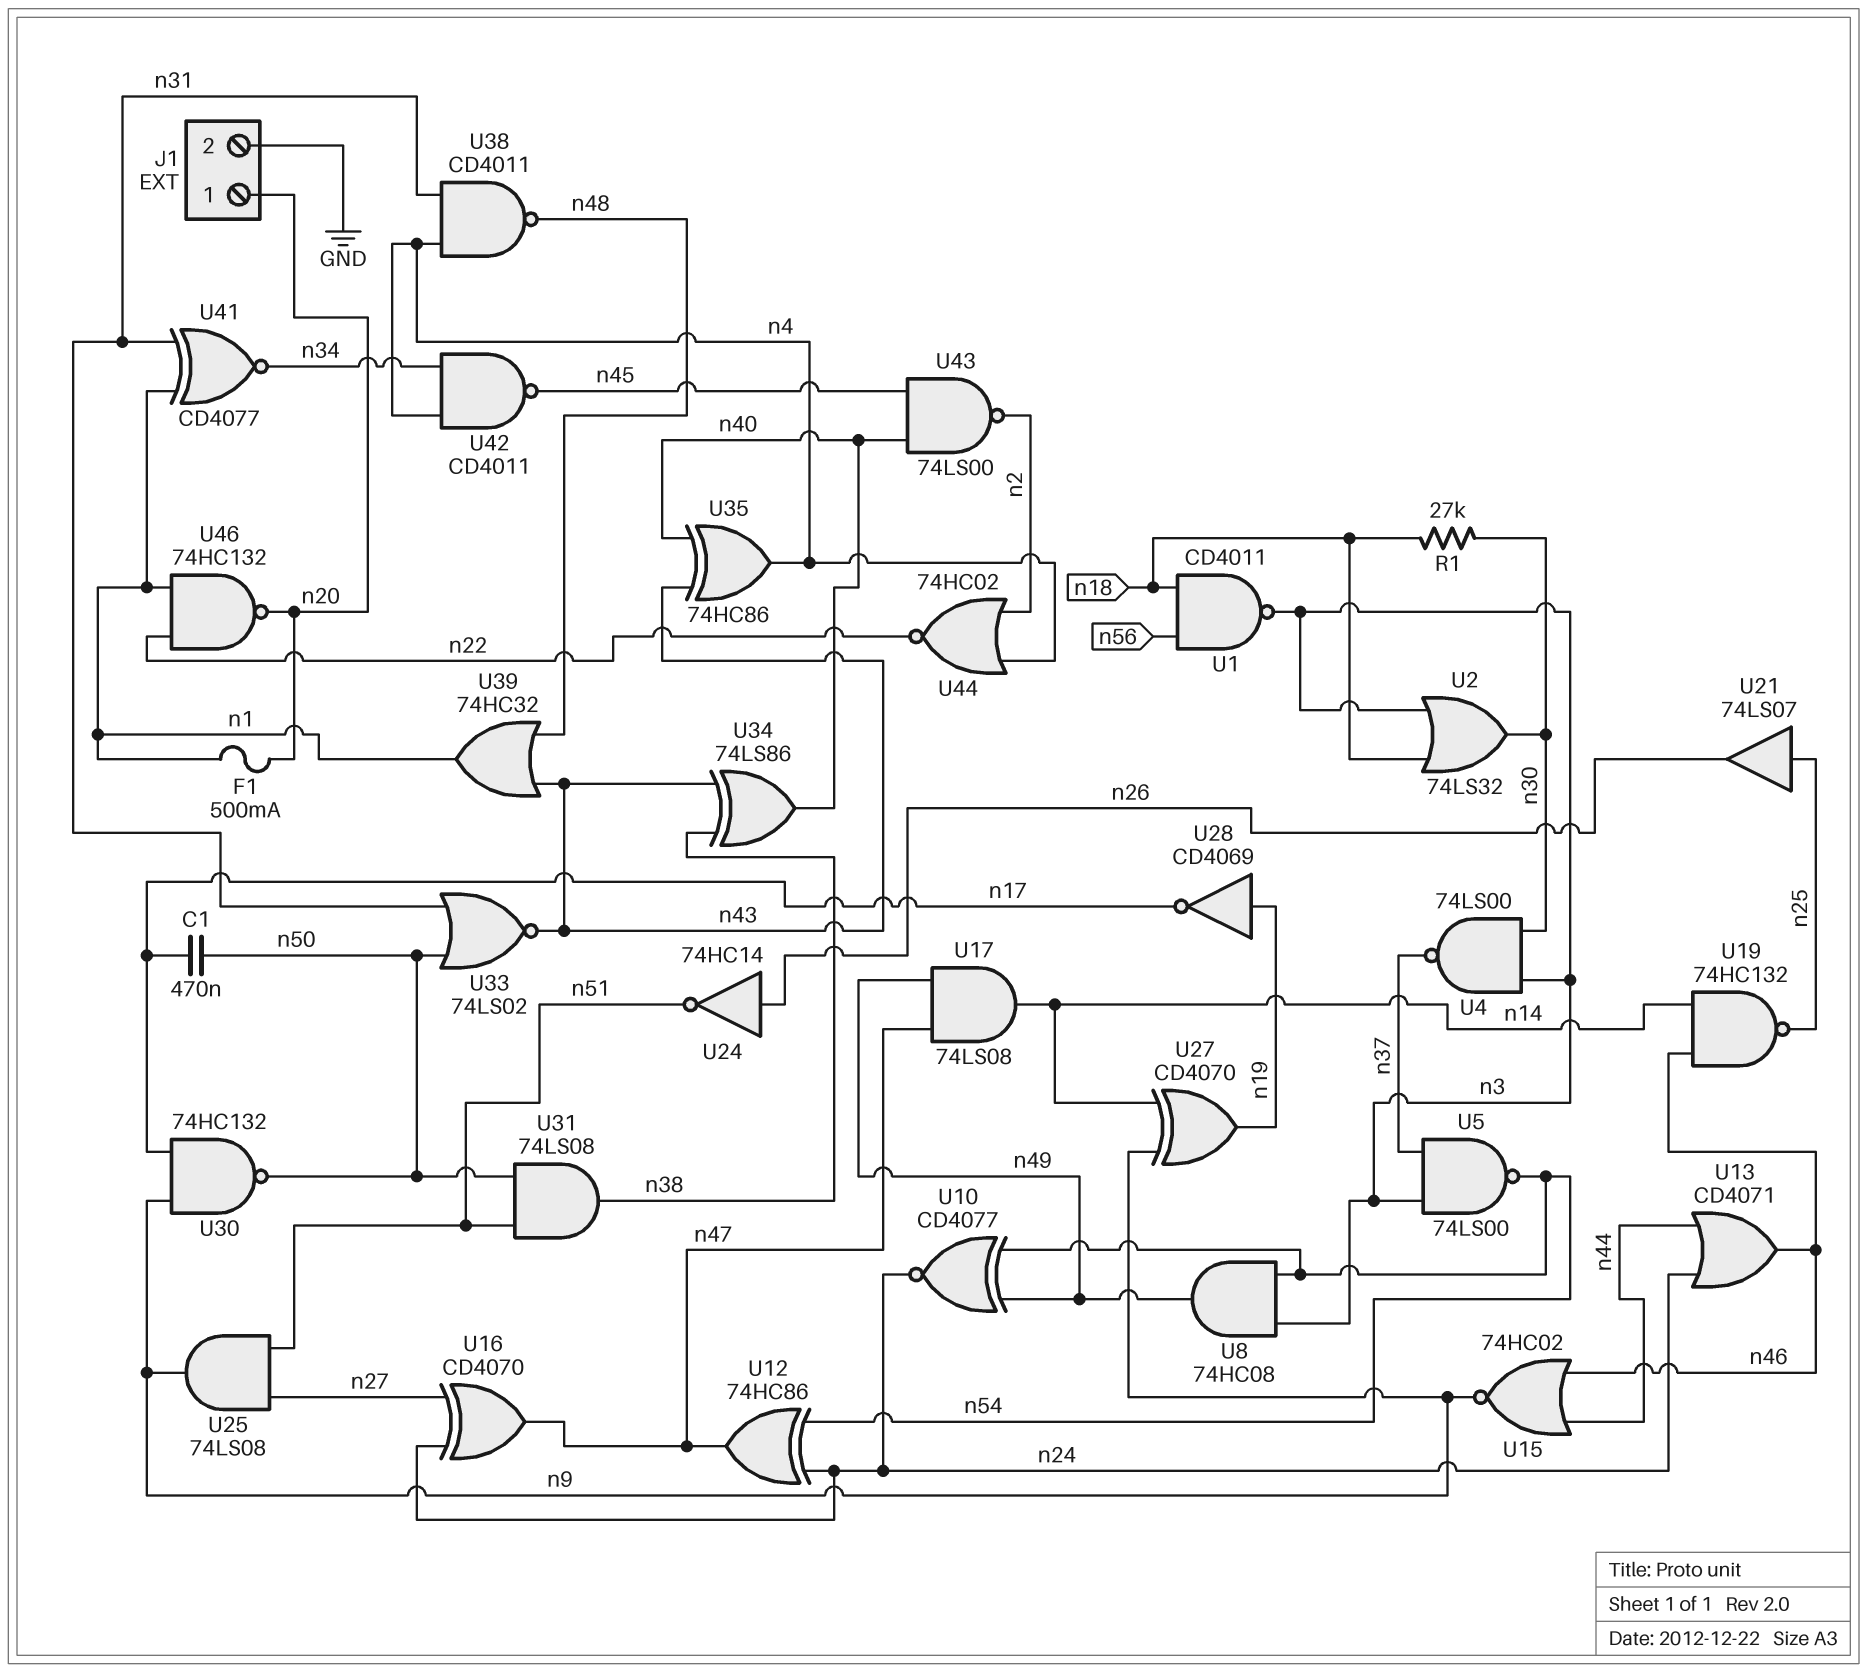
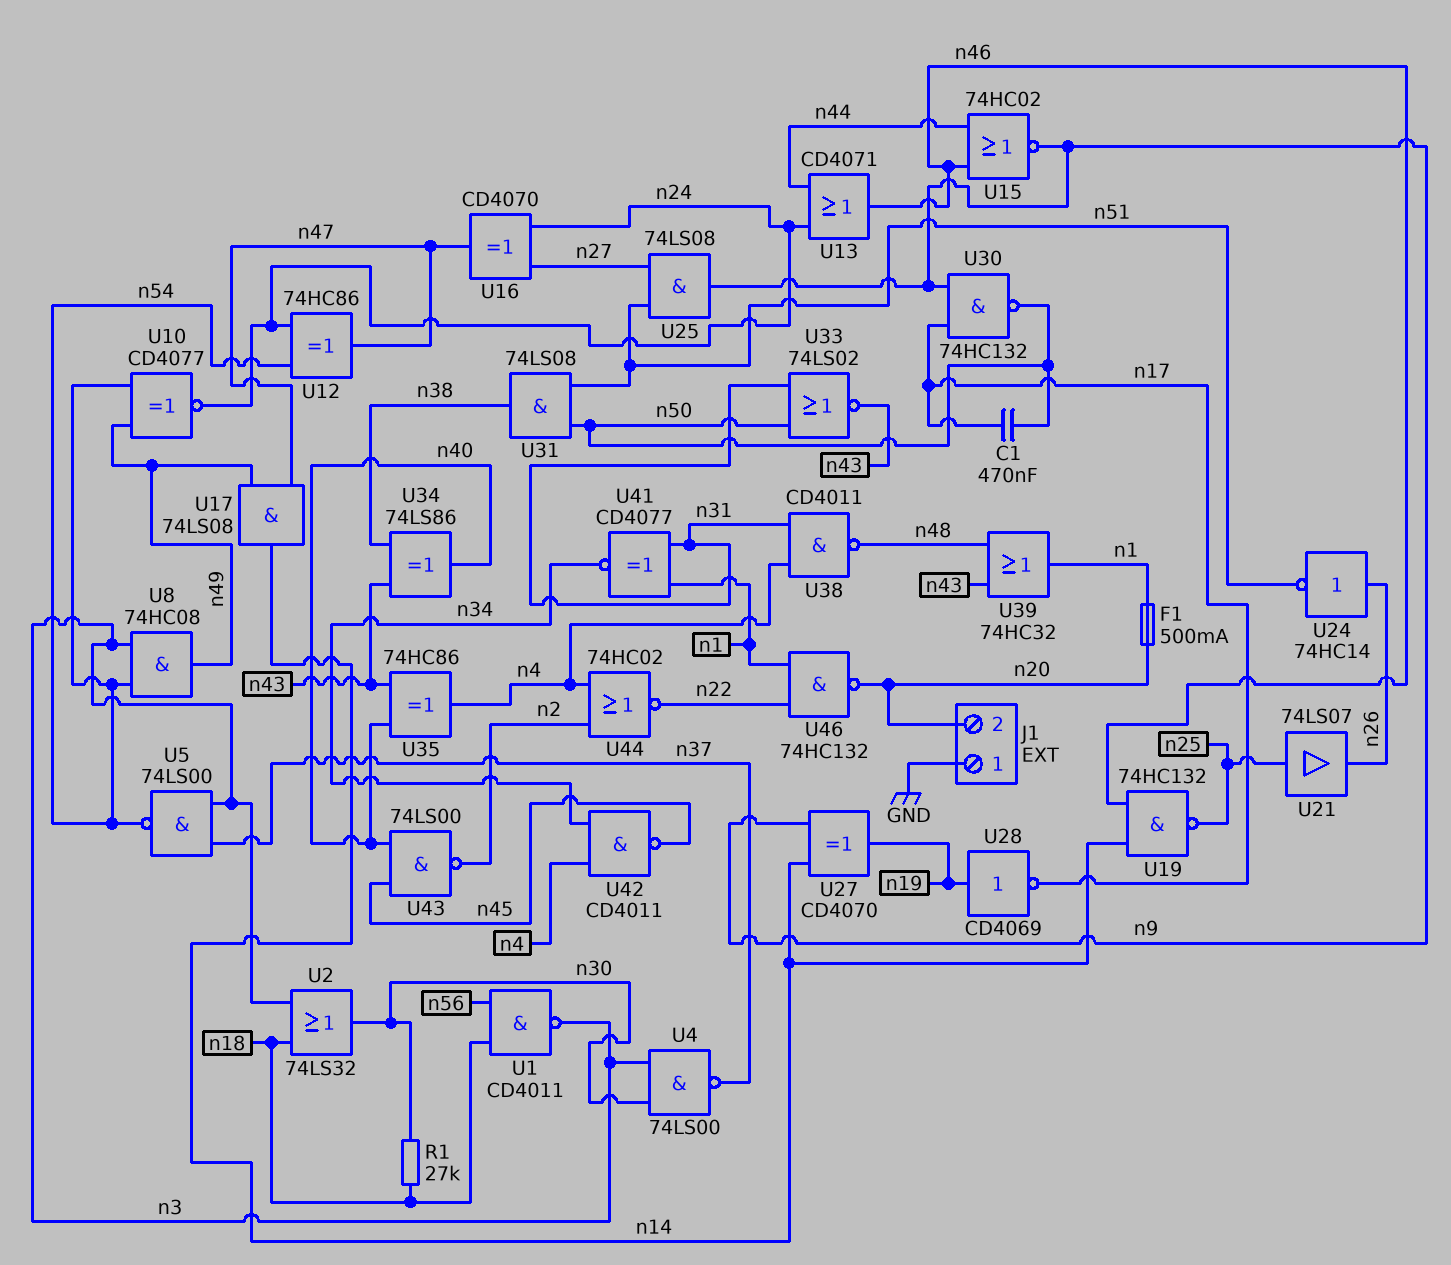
J1 pin 1: n20 -> GND
J1 pin 2: GND -> n20

